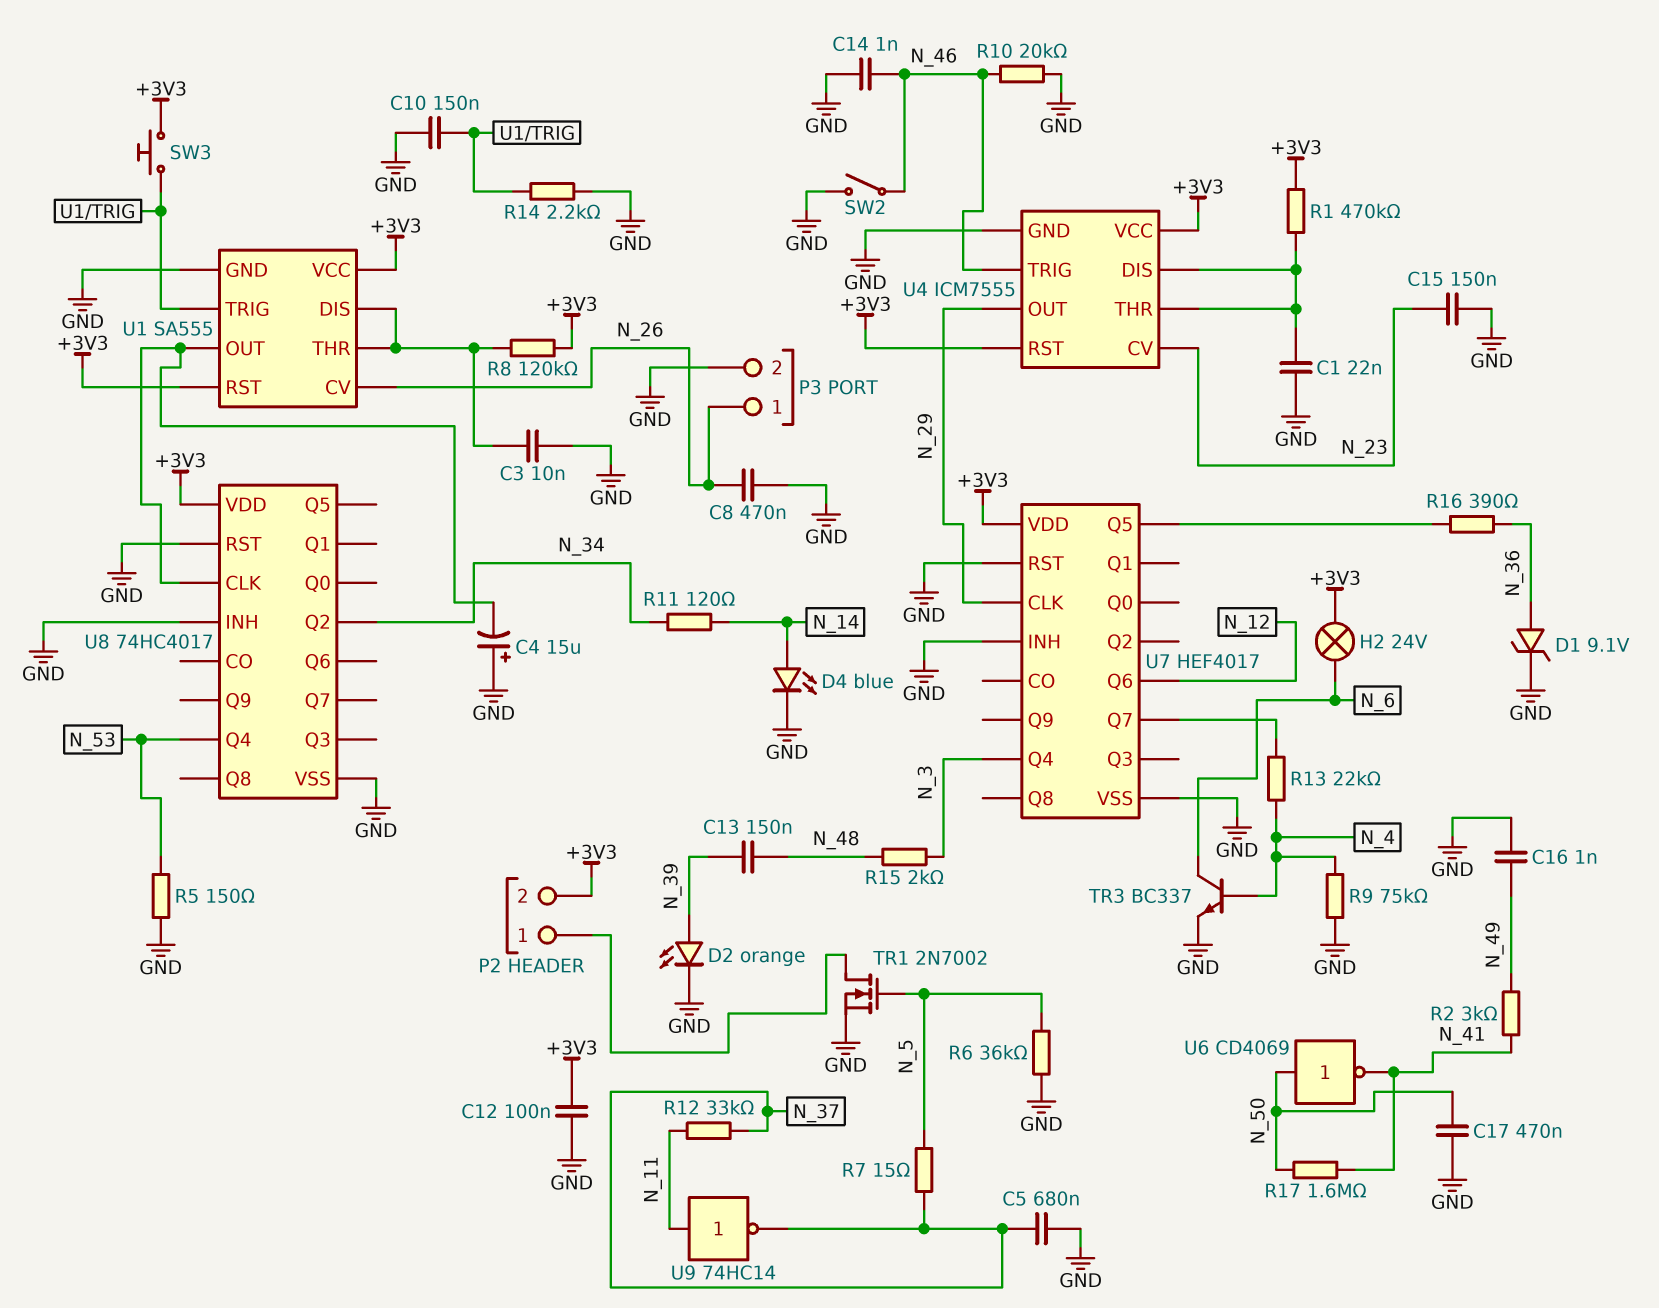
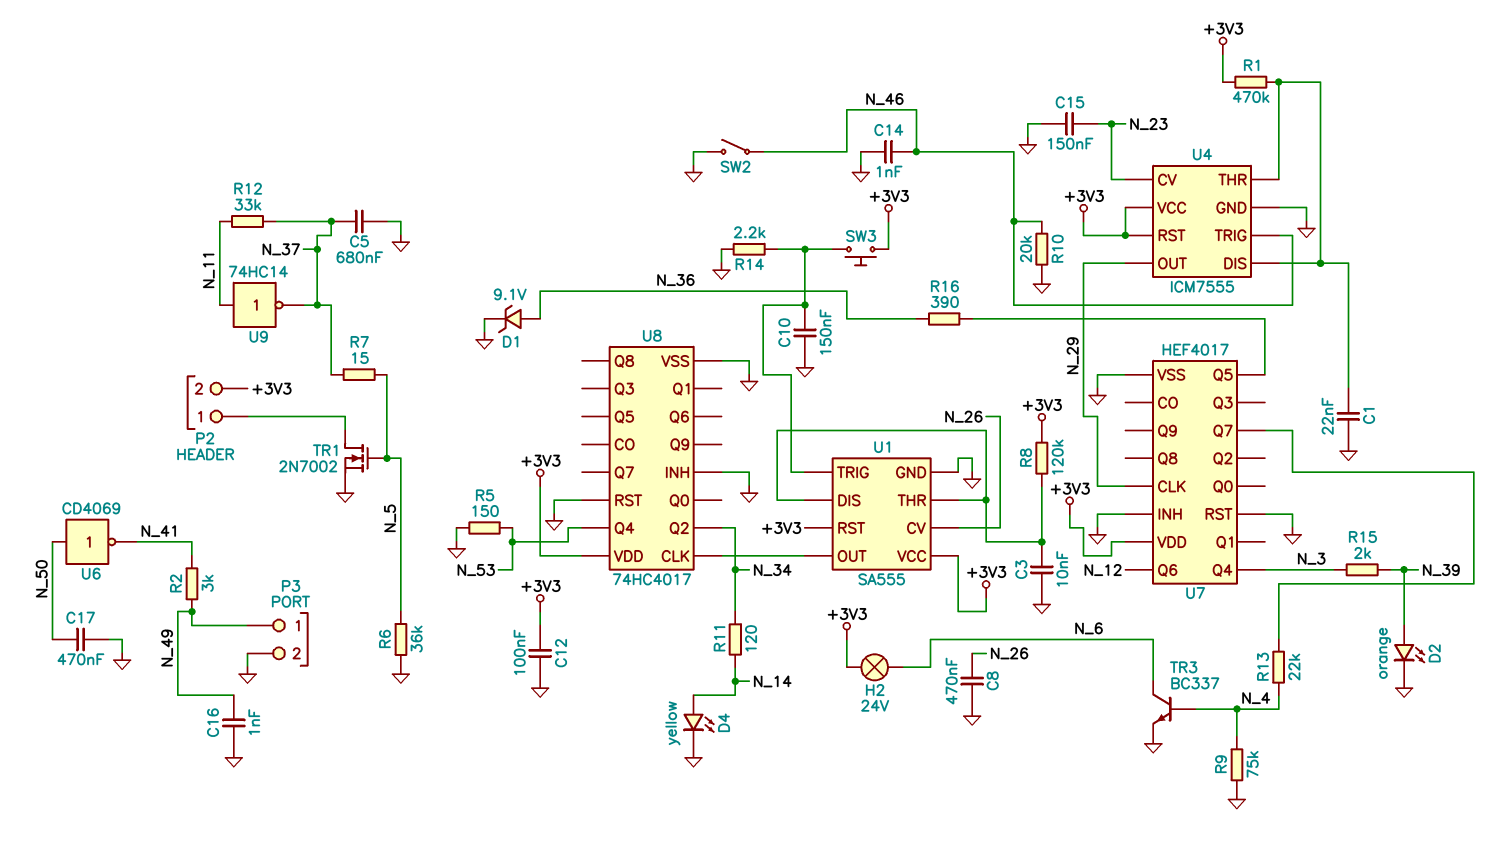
C4: 15uF (plus GND, minus U1/OUT) -> none
C13: 150nF (N_39, N_48) -> none
D4: LED blue (A N_14, K GND) -> LED yellow (A N_14, K GND)
P3 pin 1: N_26 -> N_49
R15: 2k (N_3, N_48) -> 2k (N_3, N_39)
R17: 1.6M (N_41, N_50) -> none

